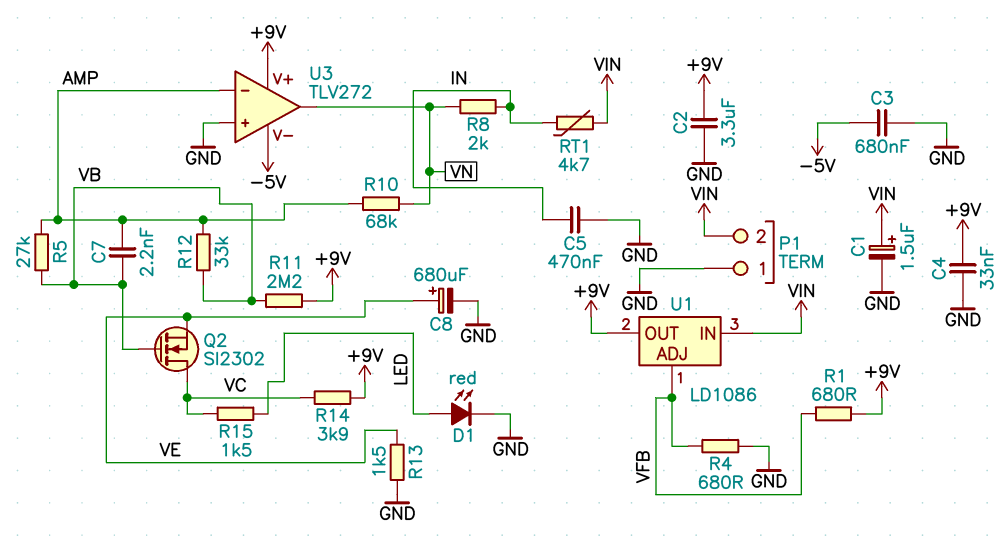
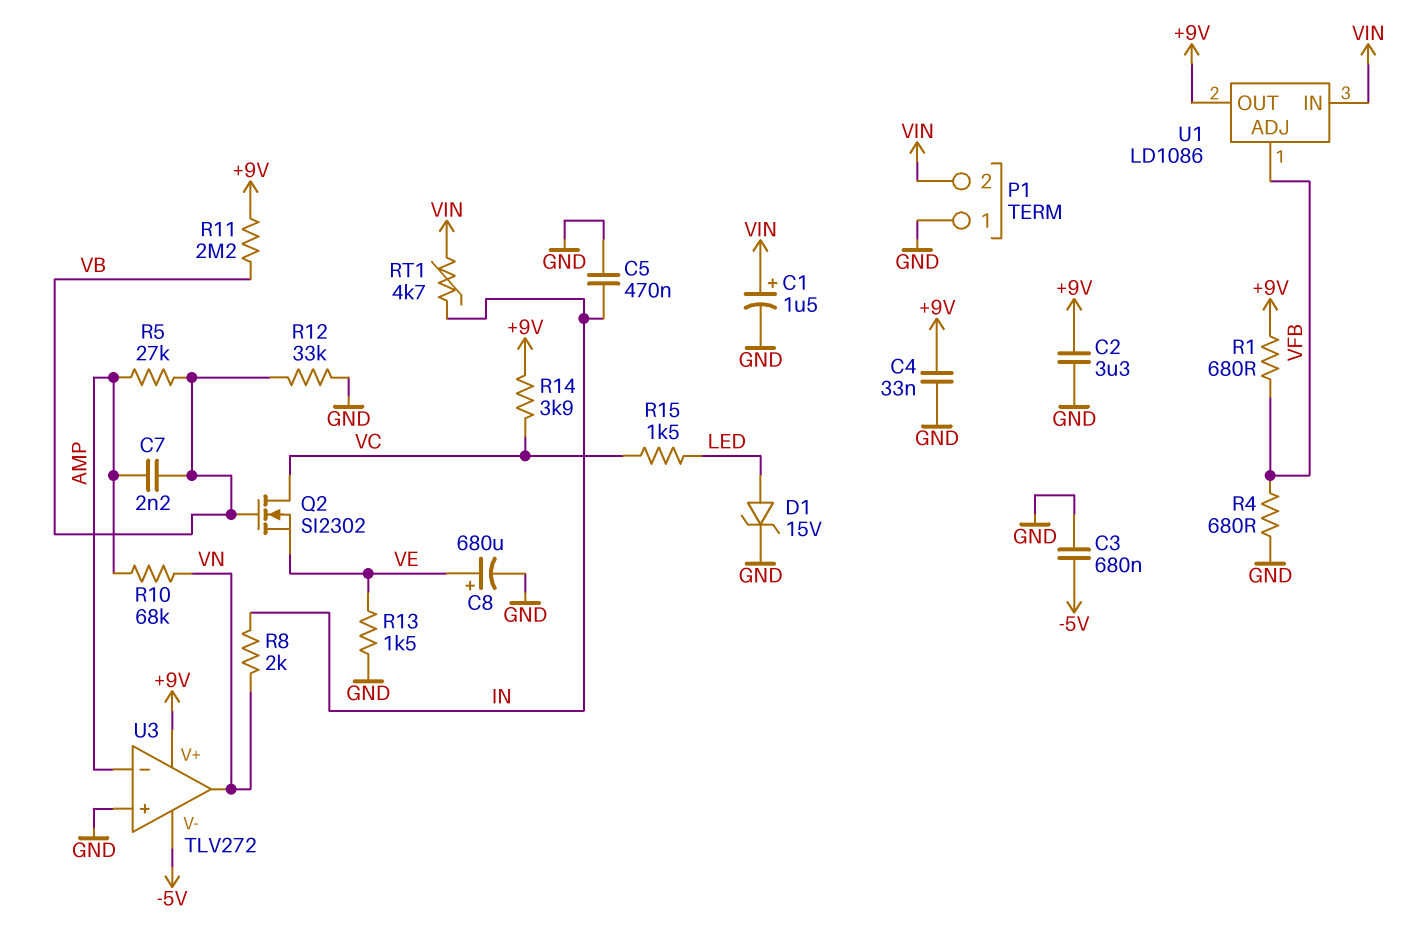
D1: LED red (A LED, K GND) -> zener 15V (A LED, K GND)
R12: 33k (AMP, VB) -> 33k (GND, VB)

